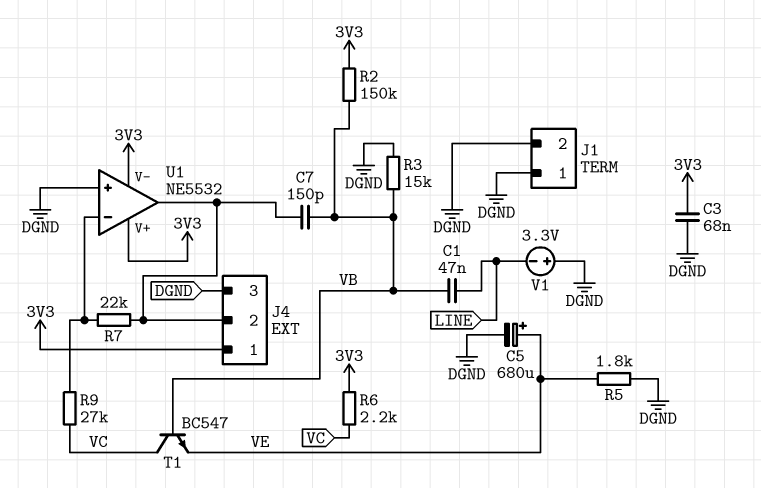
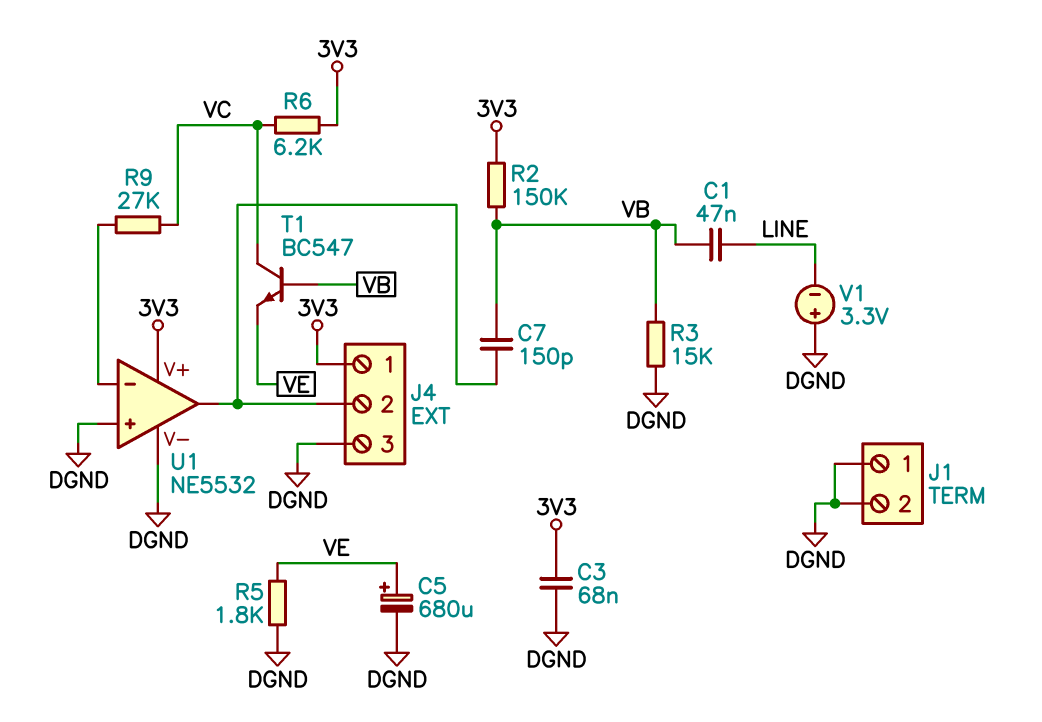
R6: 2.2k (3V3, VC) -> 6.2k (3V3, VC)
R7: 22k (J4/2, U1/in-) -> none
U1 pin V-: 3V3 -> DGND

